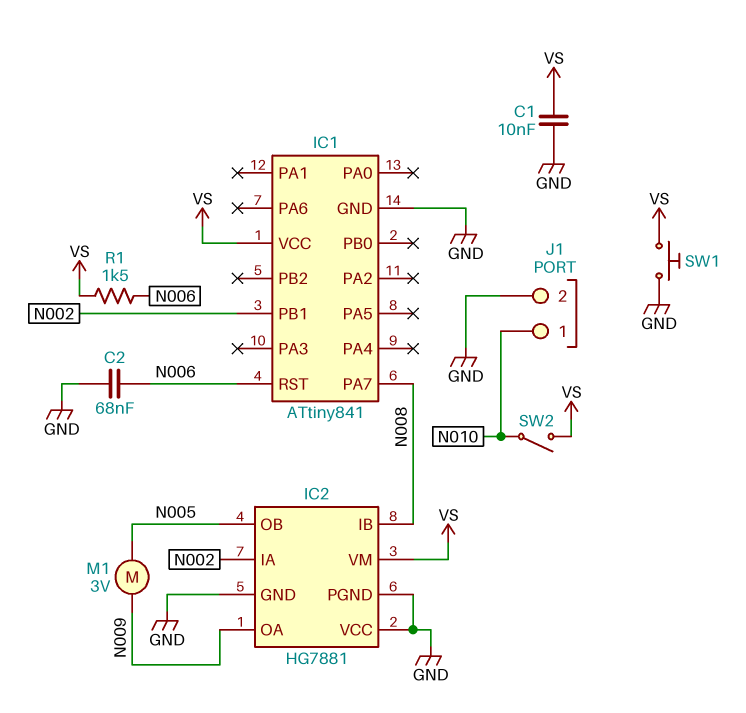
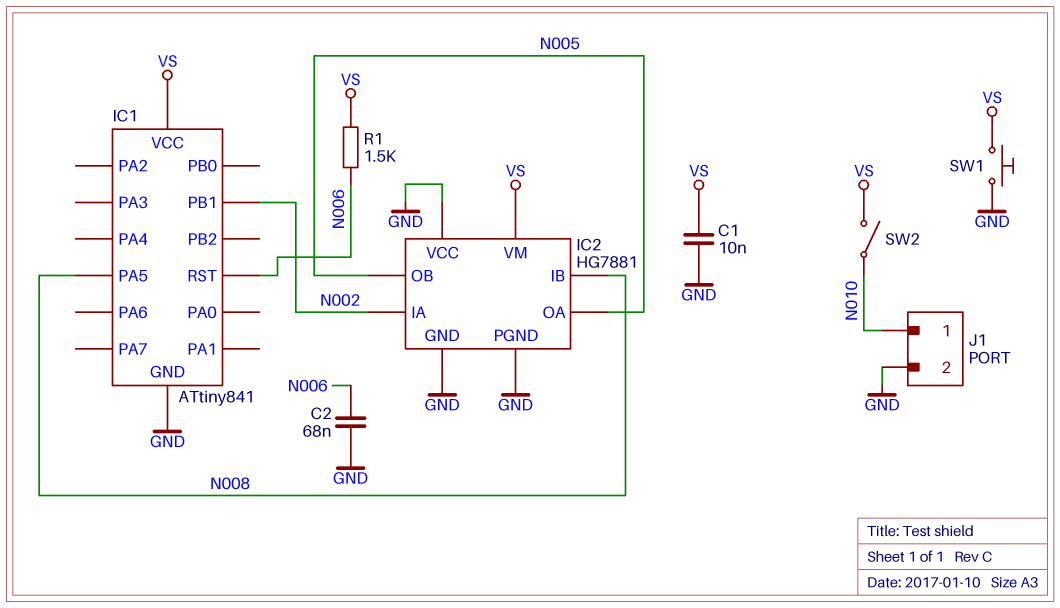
IC1 pin PA5: none -> N008
IC1 pin PA7: N008 -> none
IC2 pin OA: N009 -> N005
M1: motor 3V (N005, N009) -> none

